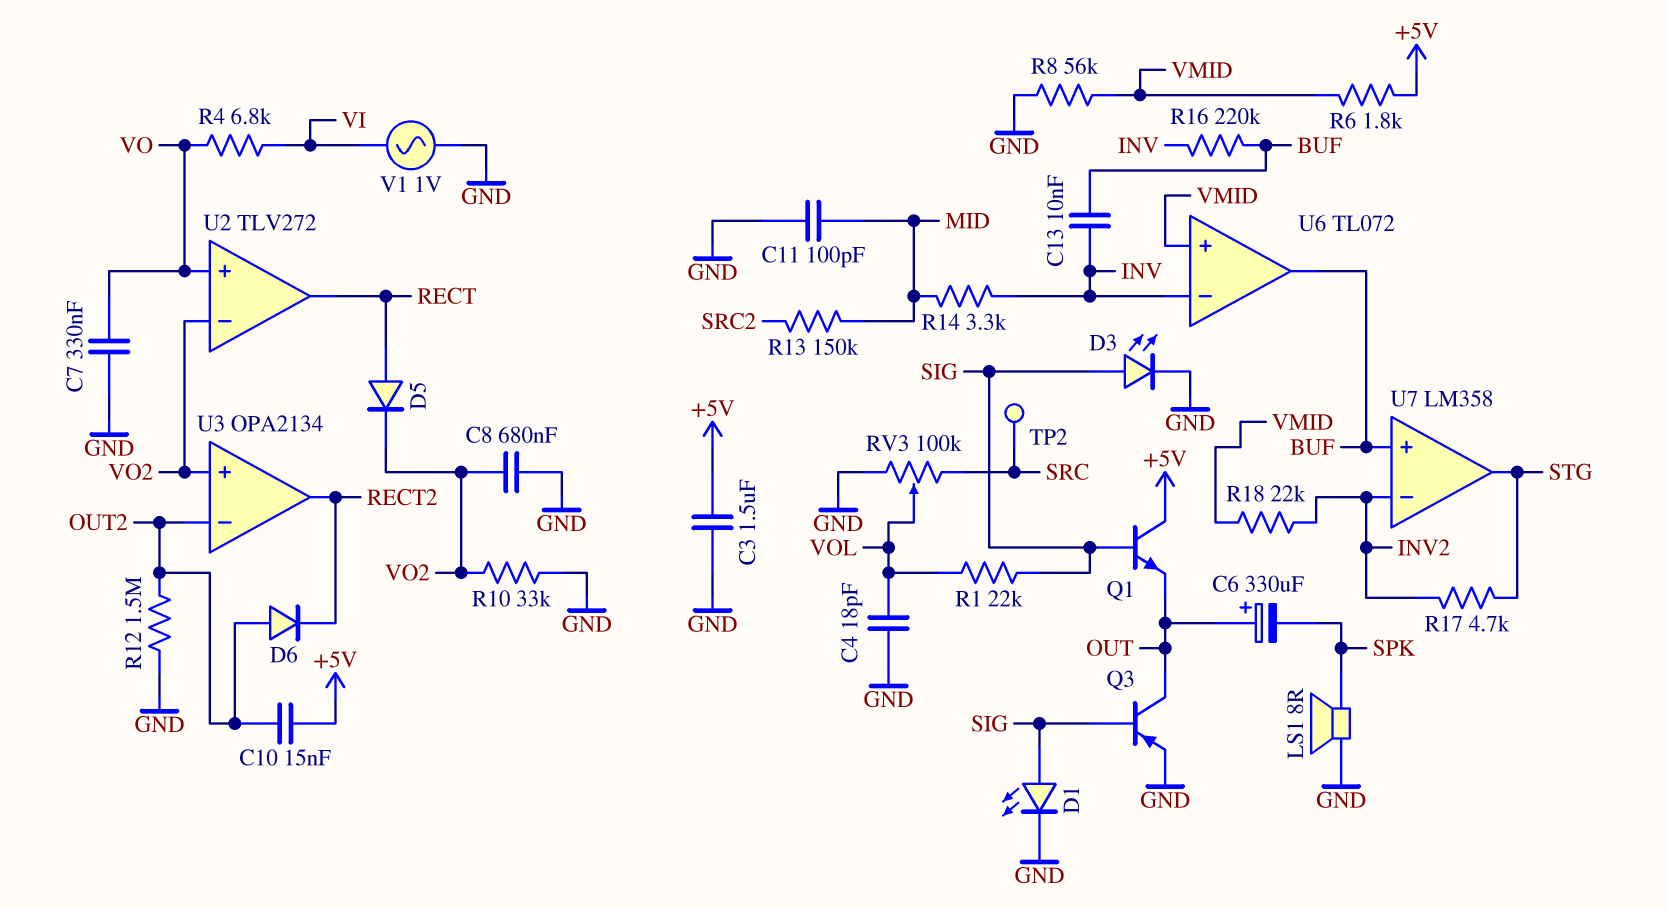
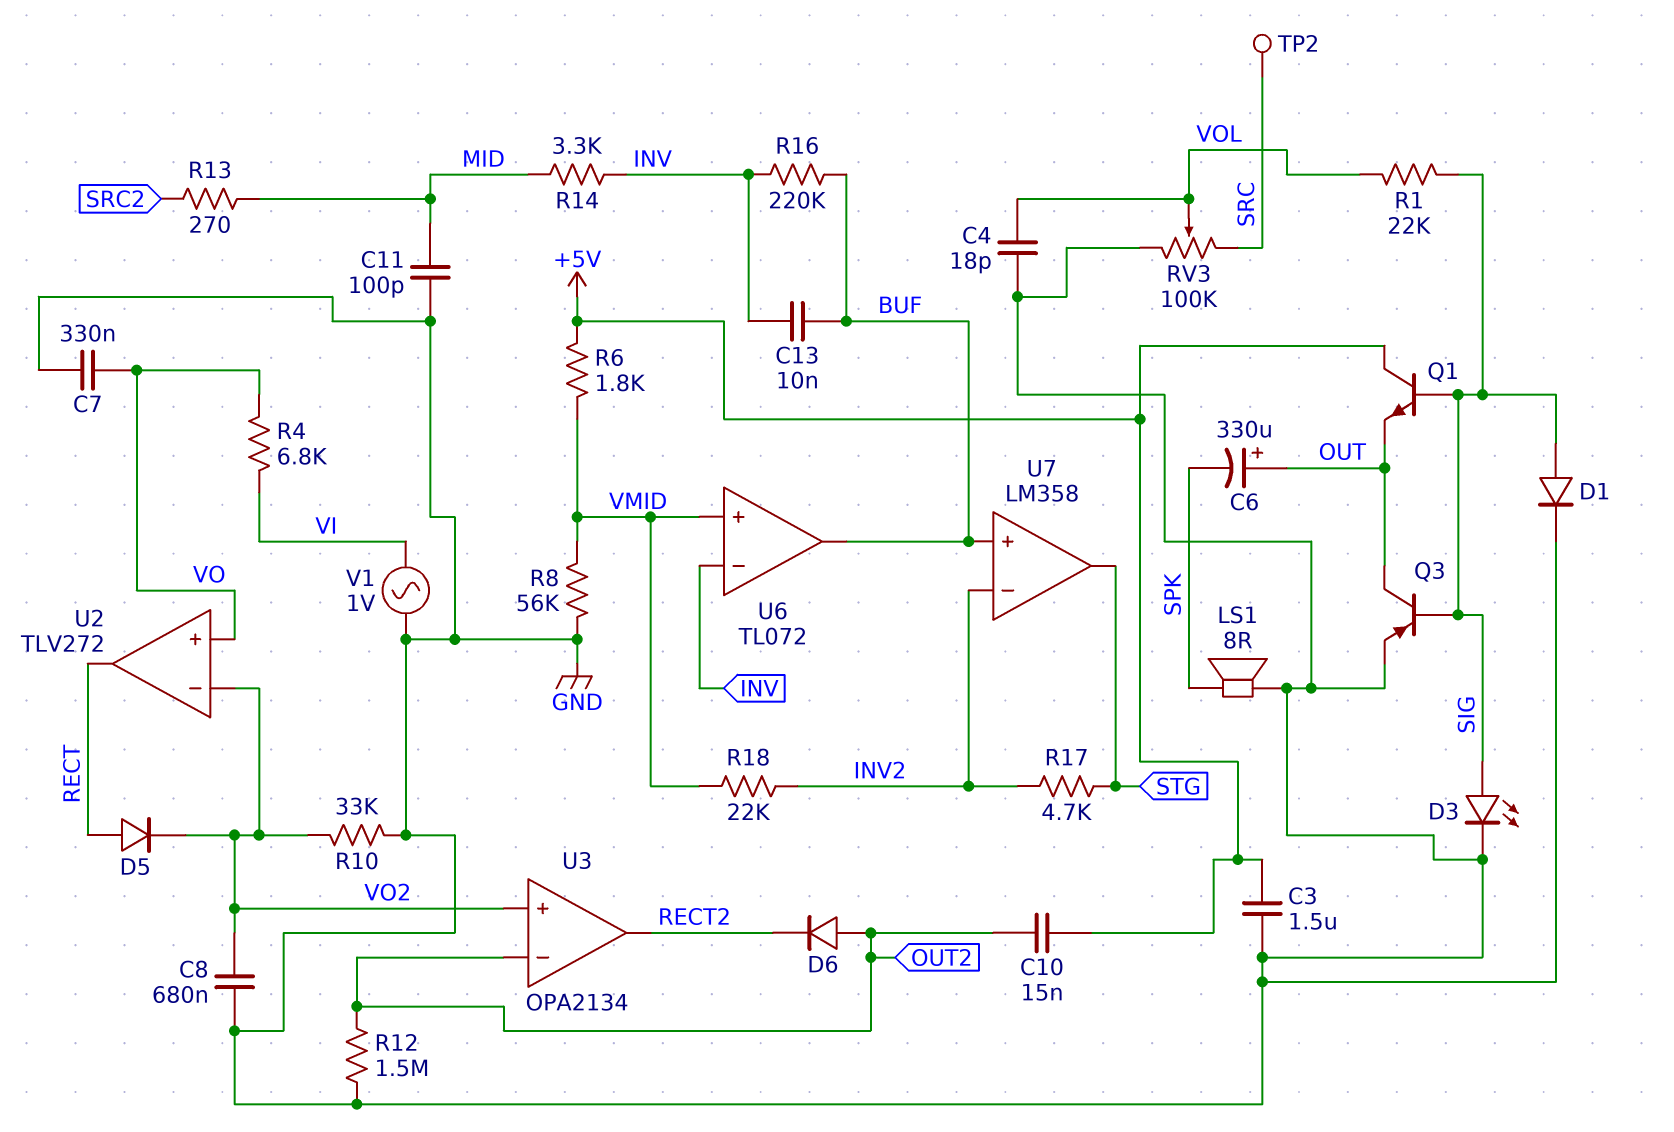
D1: LED (A SIG, K GND) -> diode (A SIG, K GND)
R13: 150k (MID, SRC2) -> 270 (MID, SRC2)

